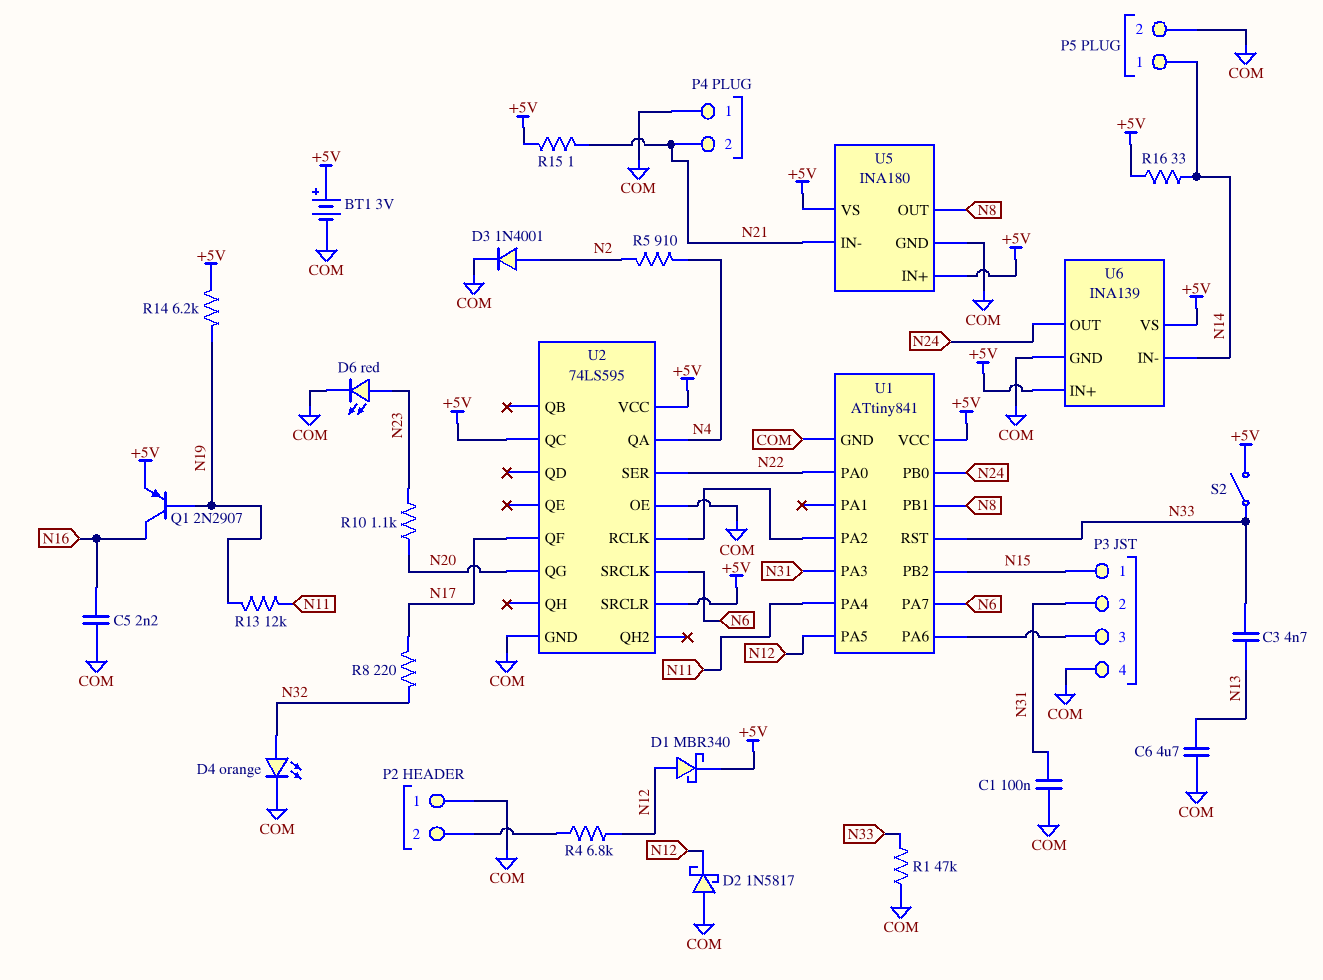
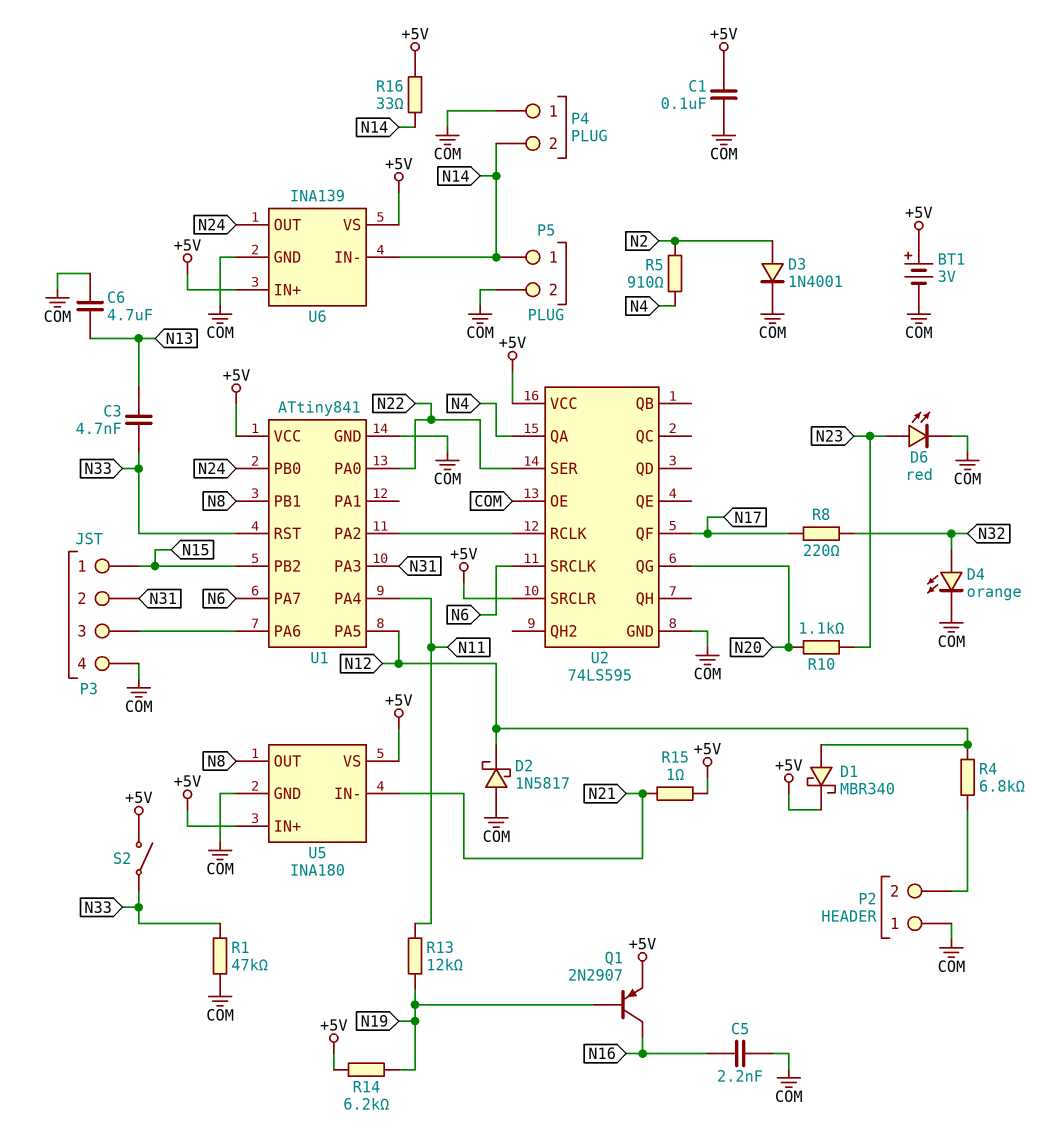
C1: 100nF (COM, N31) -> 100nF (+5V, COM)
P4 pin 2: N21 -> N14
U2 pin QC: +5V -> none

